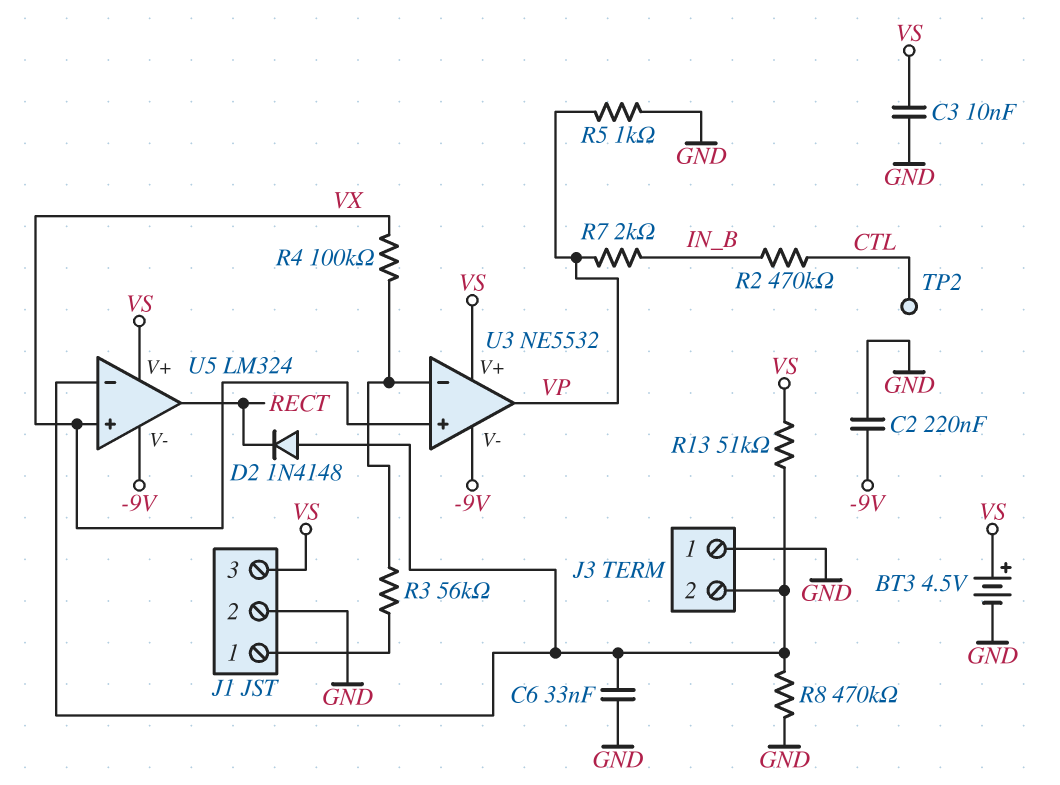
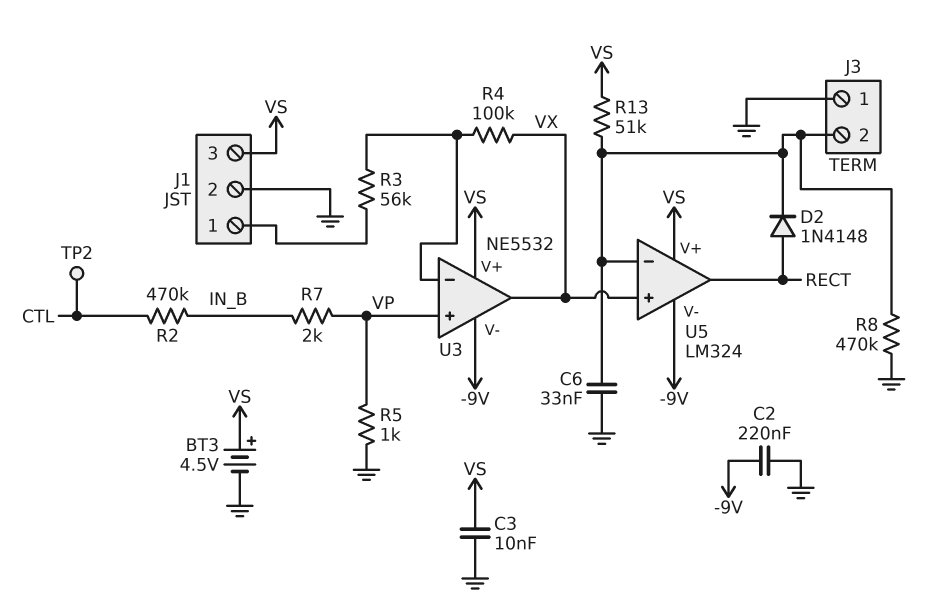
D2: diode 1N4148 (A J3/2, K RECT) -> diode 1N4148 (A RECT, K J3/2)
U3 pin in+: VX -> VP
U3 pin out: VP -> VX

